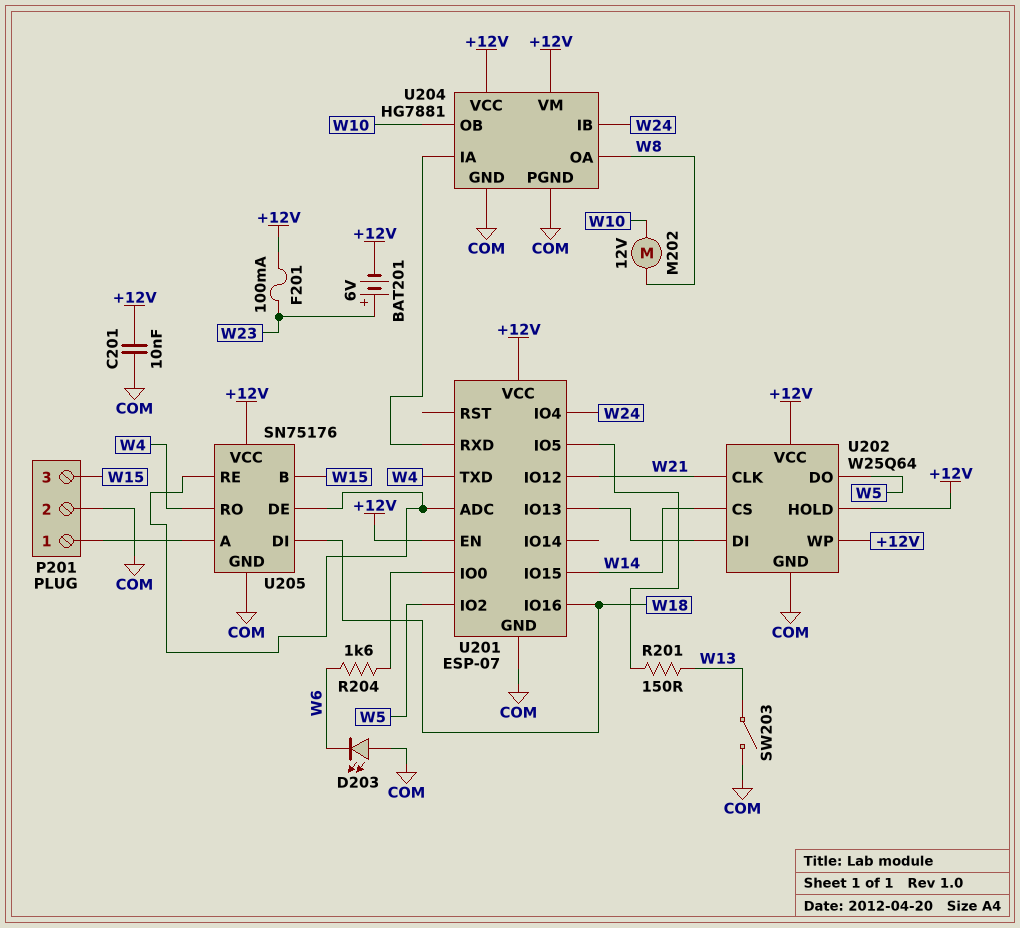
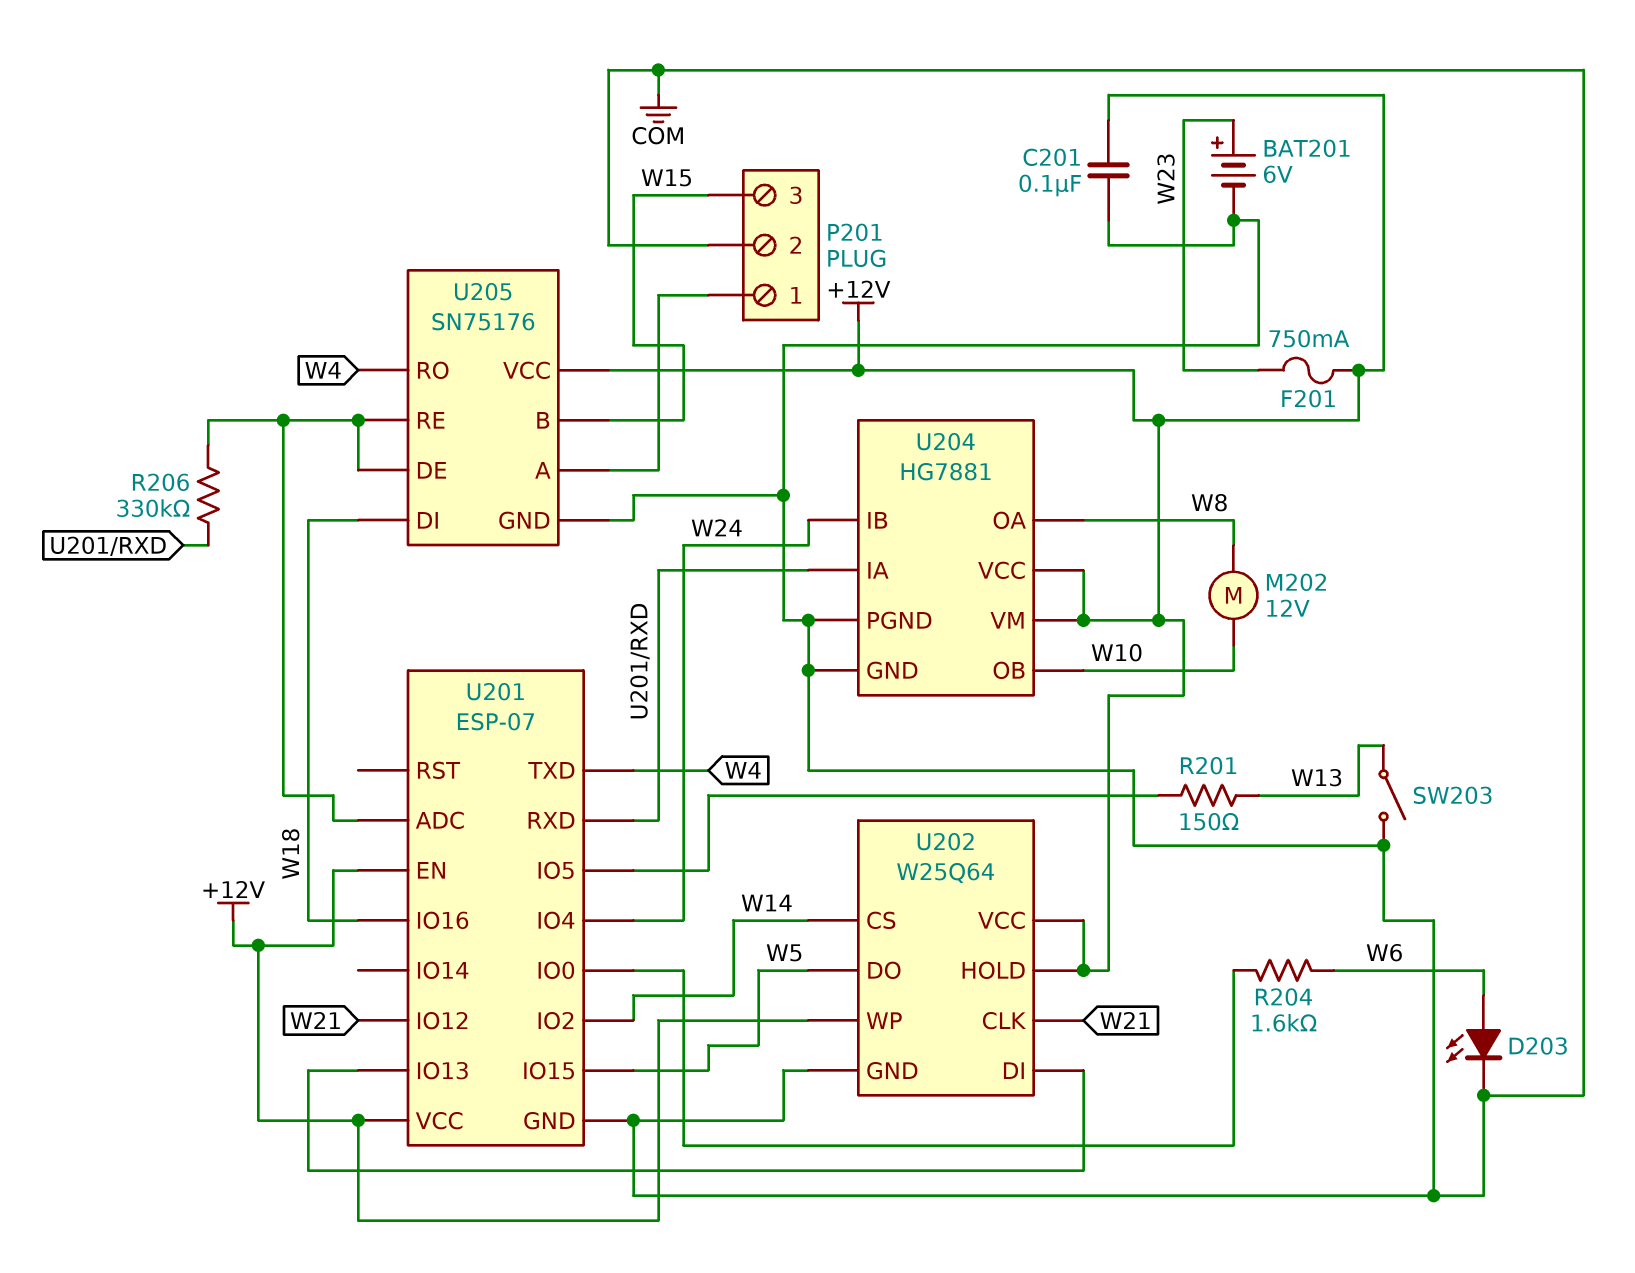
BAT201: 6V (plus W23, minus +12V) -> 6V (plus W23, minus COM)
C201: 10nF (+12V, COM) -> 100nF (+12V, COM)
D203: LED (A COM, K W6) -> LED (A W6, K COM)
F201: 100mA (+12V, W23) -> 750mA (+12V, W23)
R206: none -> 330k (U201/ADC, U201/RXD)
U201 pin IO2: W5 -> W14
U201 pin IO15: W14 -> W5

